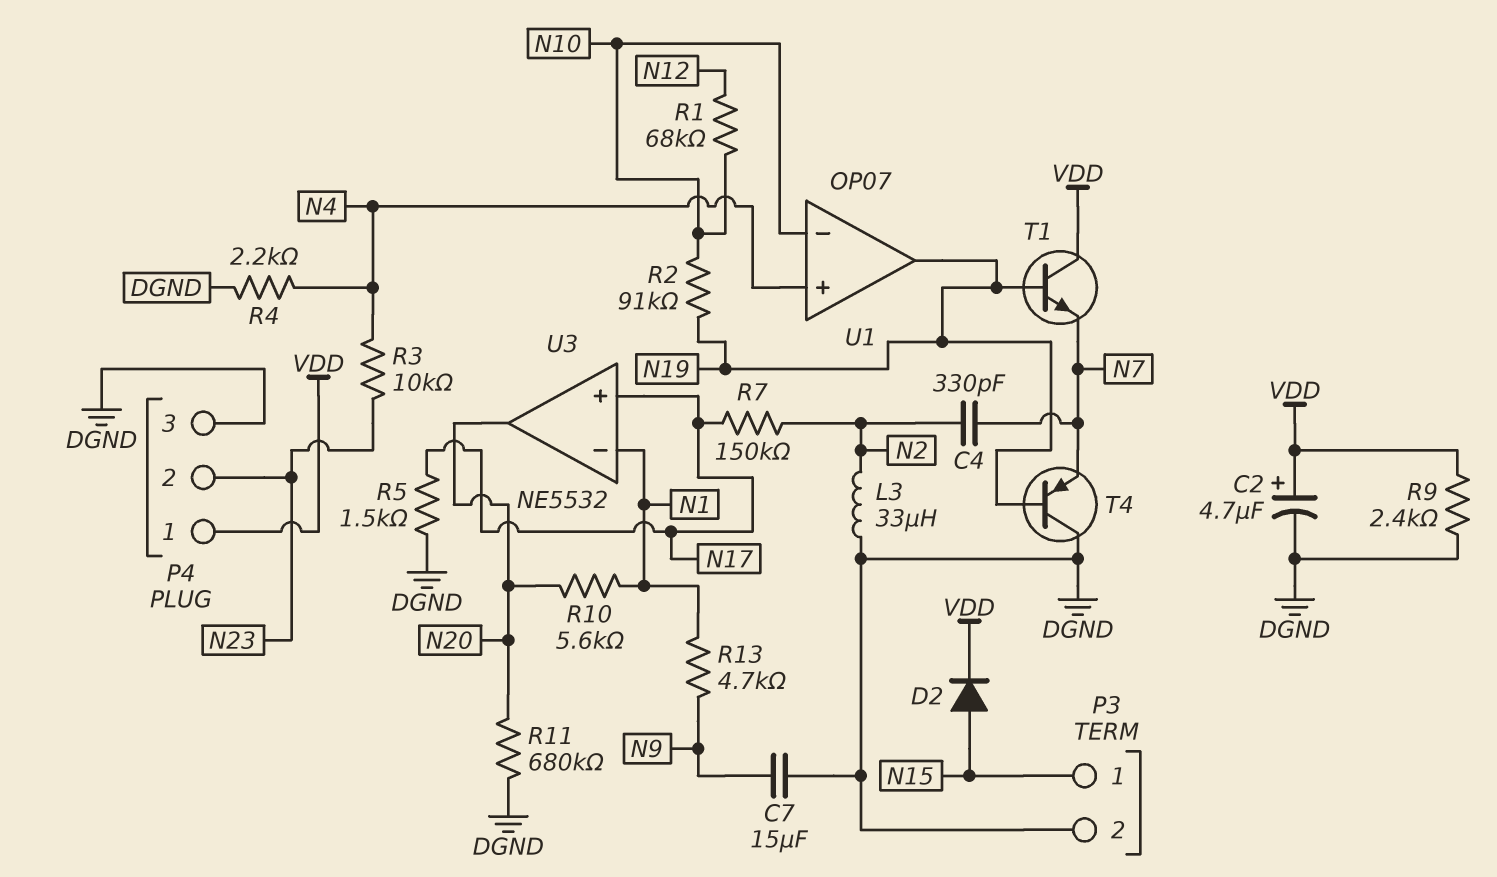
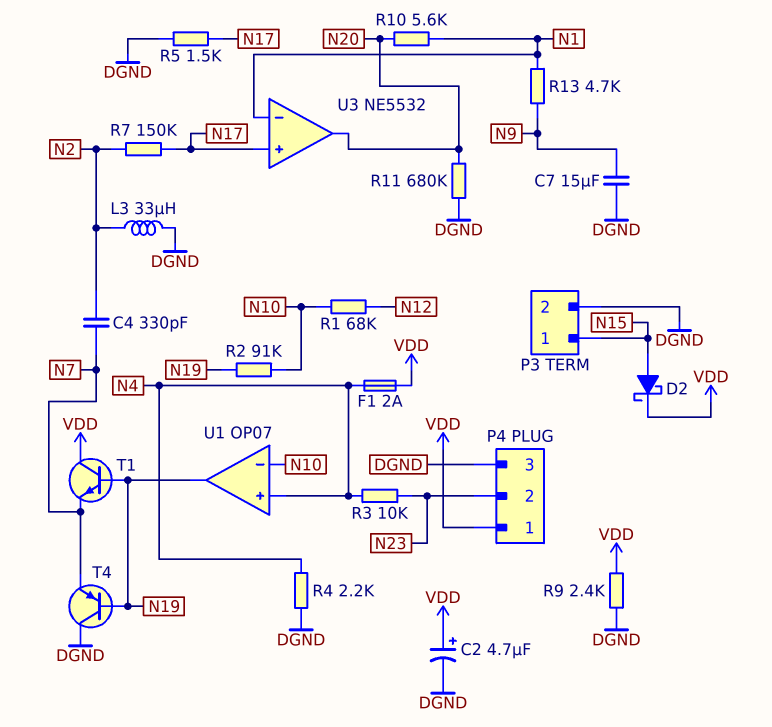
D2: diode (A N15, K VDD) -> schottky (A N15, K VDD)
F1: none -> 2A (N4, VDD)

